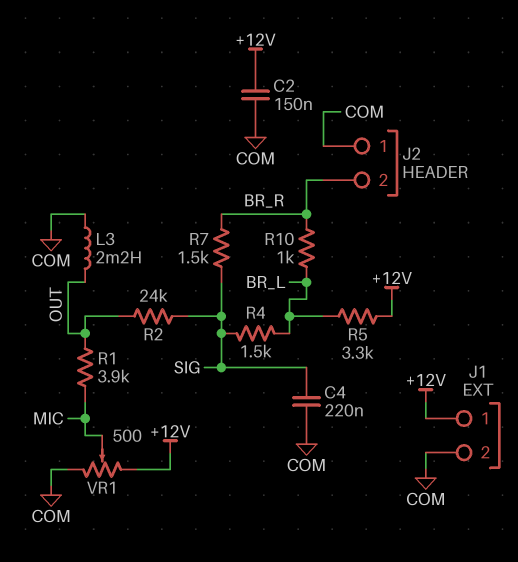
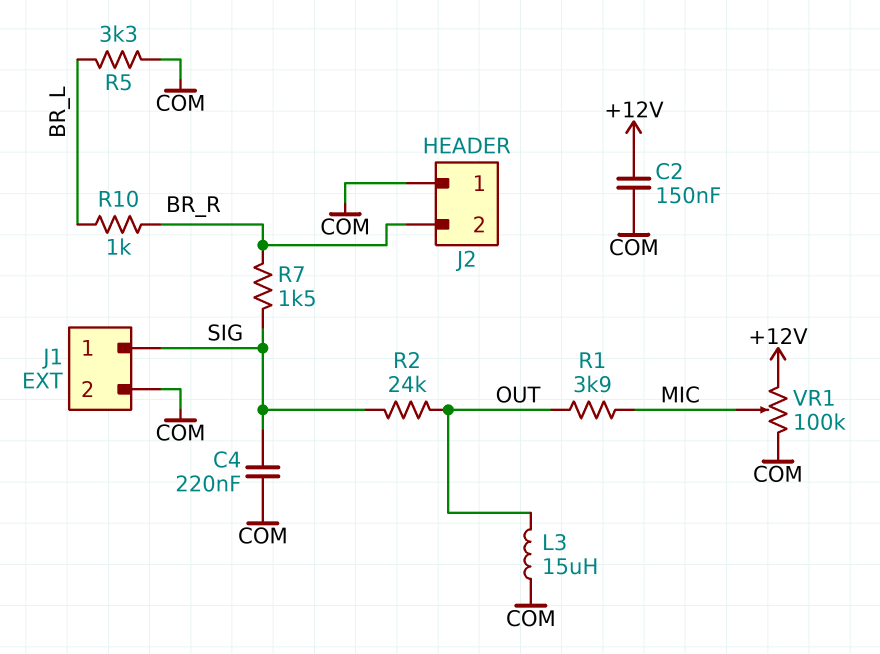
J1 pin 1: +12V -> SIG
L3: 2.2mH (COM, OUT) -> 15uH (COM, OUT)
R4: 1.5k (BR_L, SIG) -> none
R5: 3.3k (+12V, BR_L) -> 3.3k (BR_L, COM)
VR1: 500 (+12V, COM, wiper MIC) -> 100k (+12V, COM, wiper MIC)

